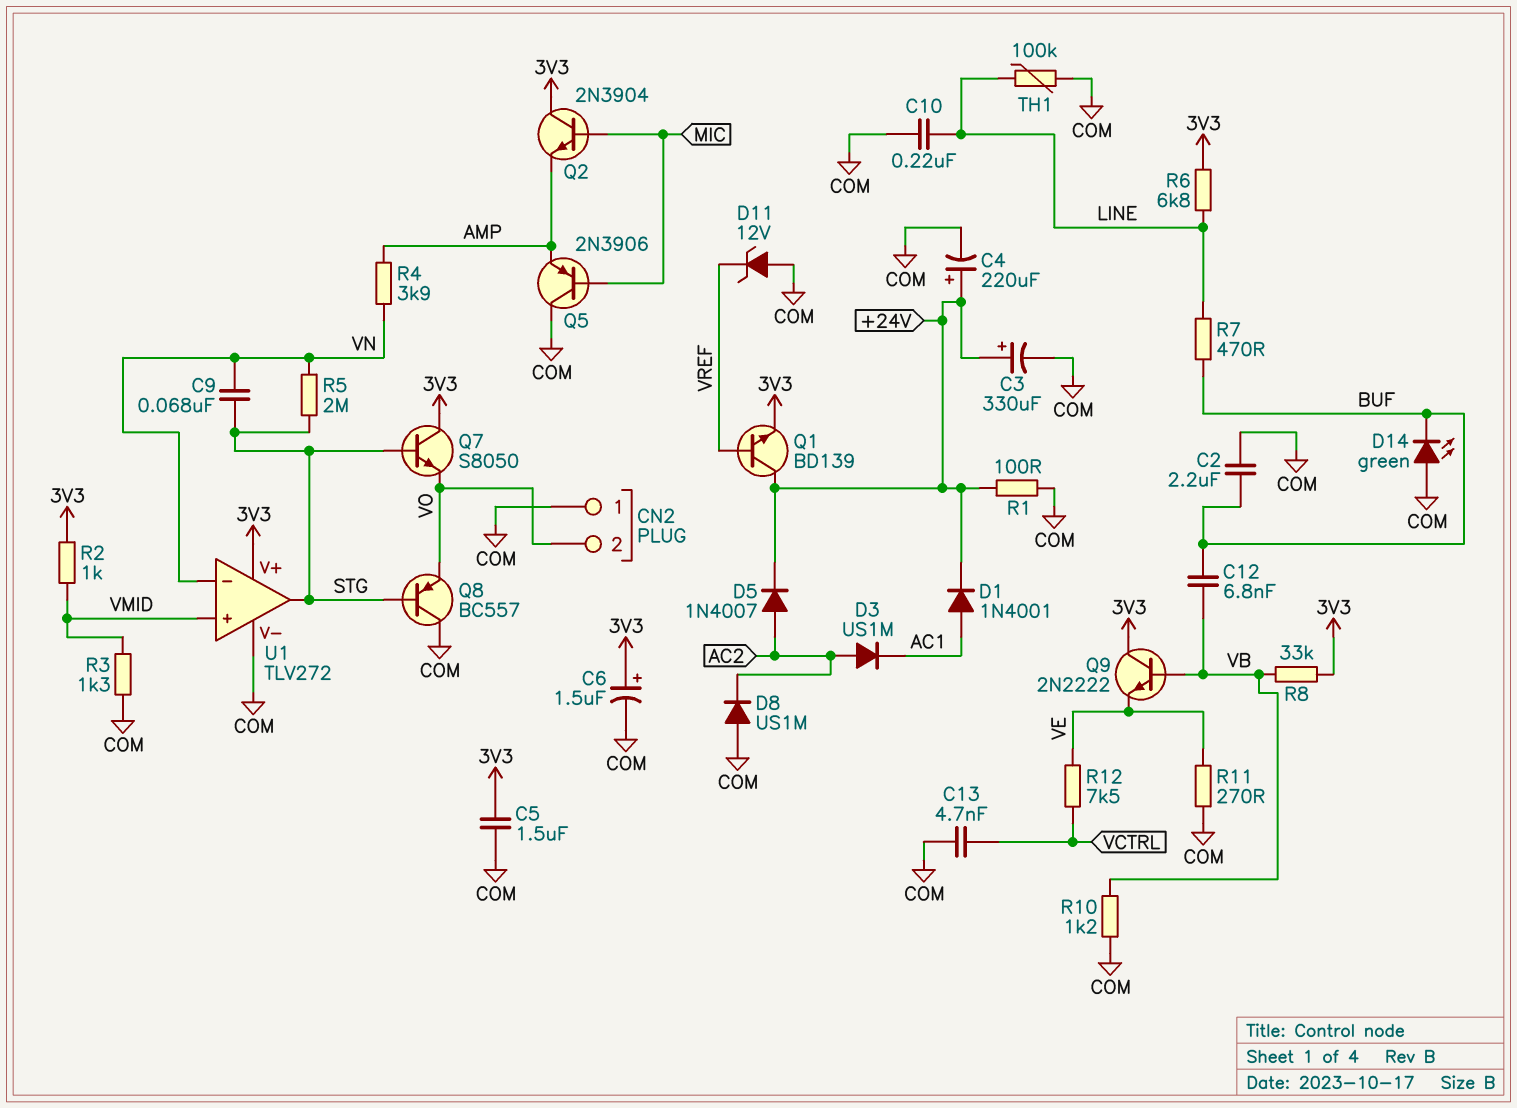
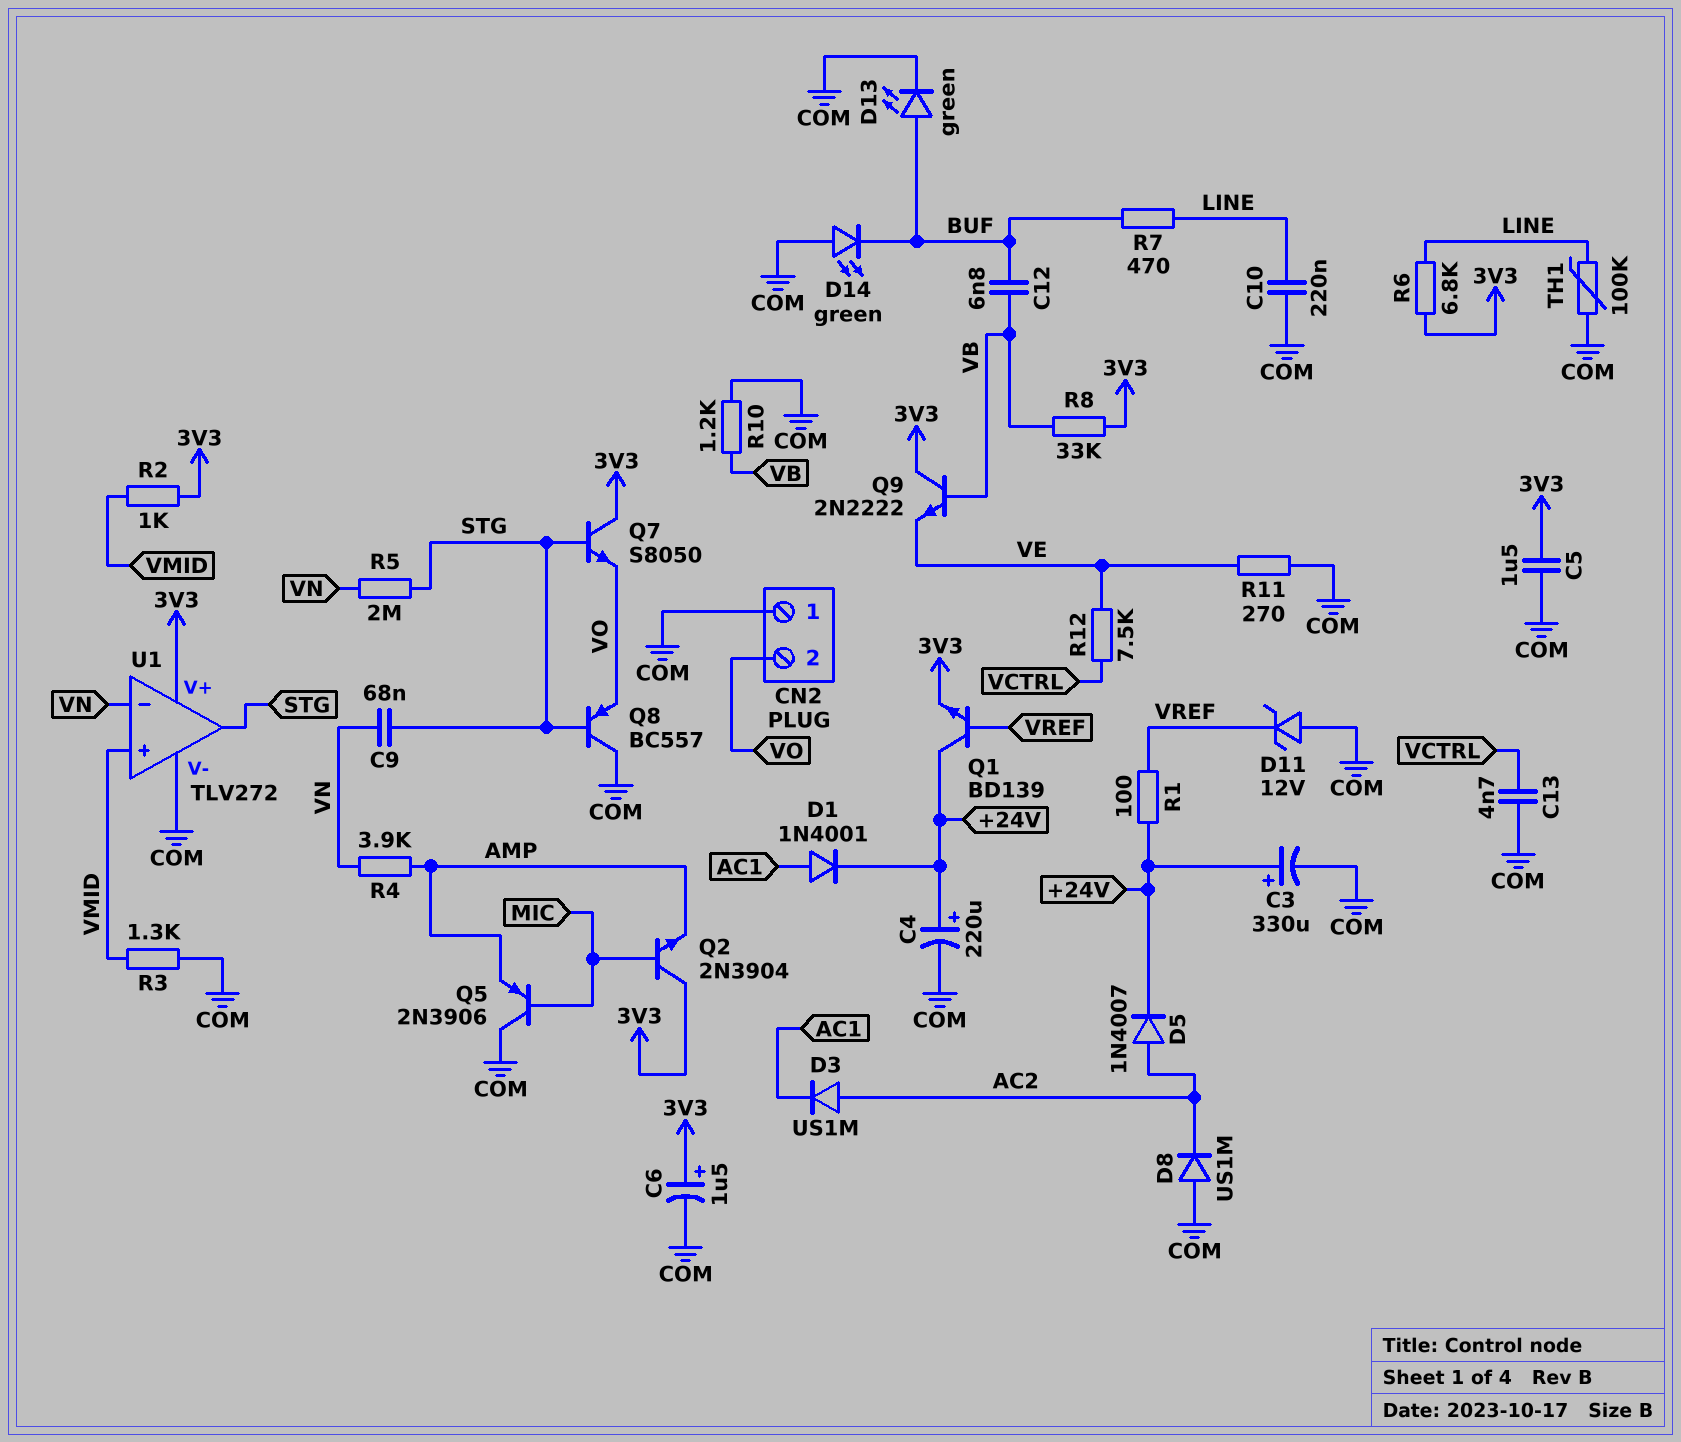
C2: 2.2uF (BUF, COM) -> none
D13: none -> LED green (A BUF, K COM)
R1: 100 (+24V, COM) -> 100 (+24V, VREF)

